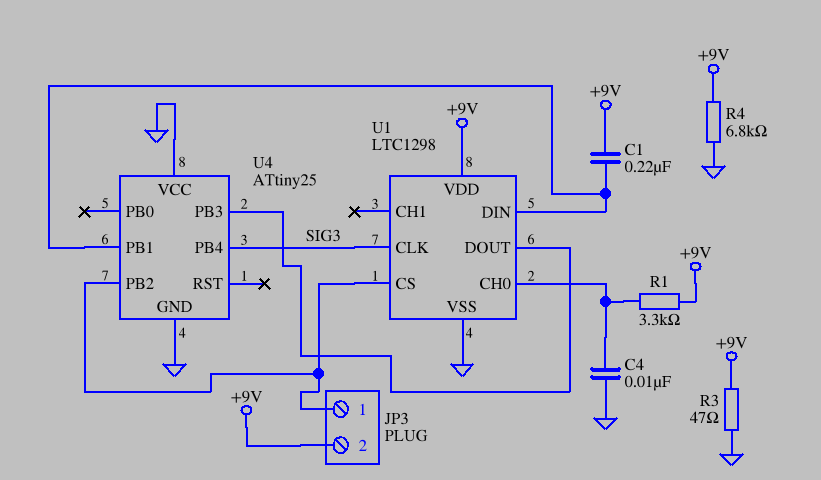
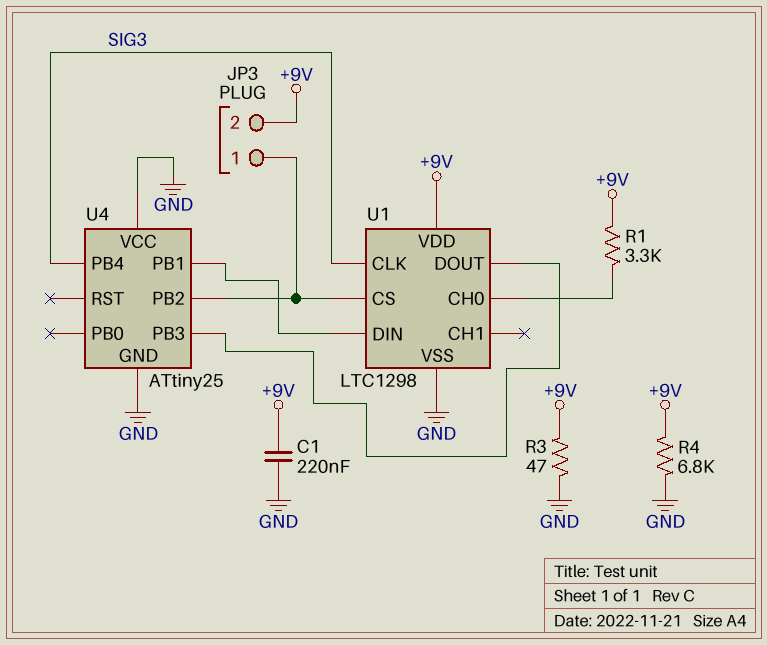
C1: 220nF (+9V, U1/DIN) -> 220nF (+9V, GND)
C4: 10nF (GND, U1/CH0) -> none

